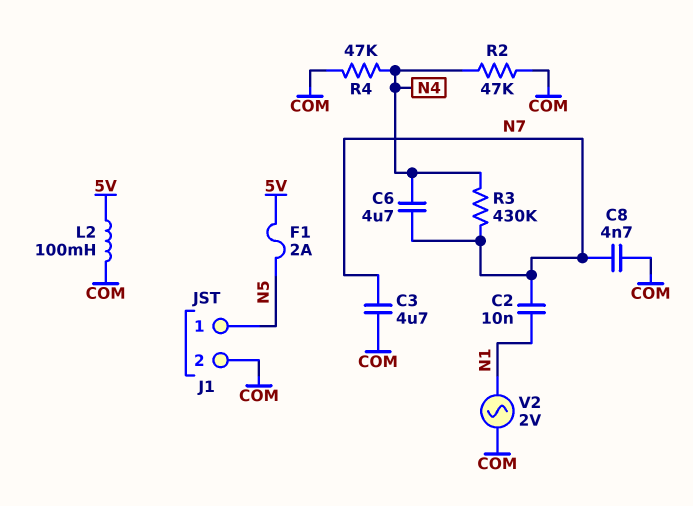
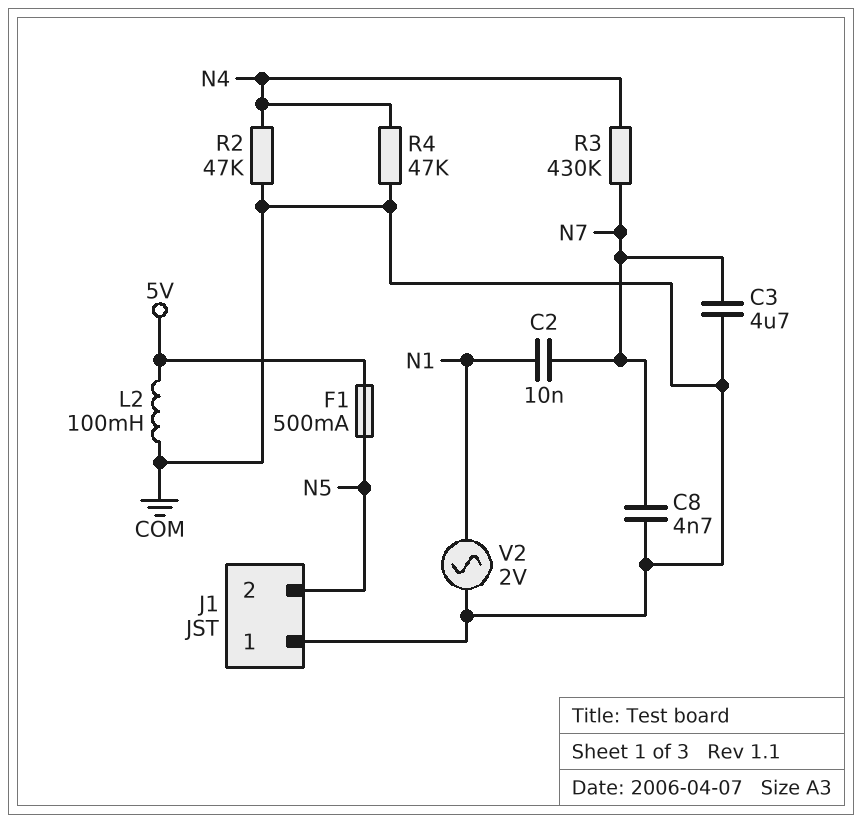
C6: 4.7uF (N4, N7) -> none
F1: 2A (5V, N5) -> 500mA (5V, N5)
J1 pin 1: N5 -> COM
J1 pin 2: COM -> N5

